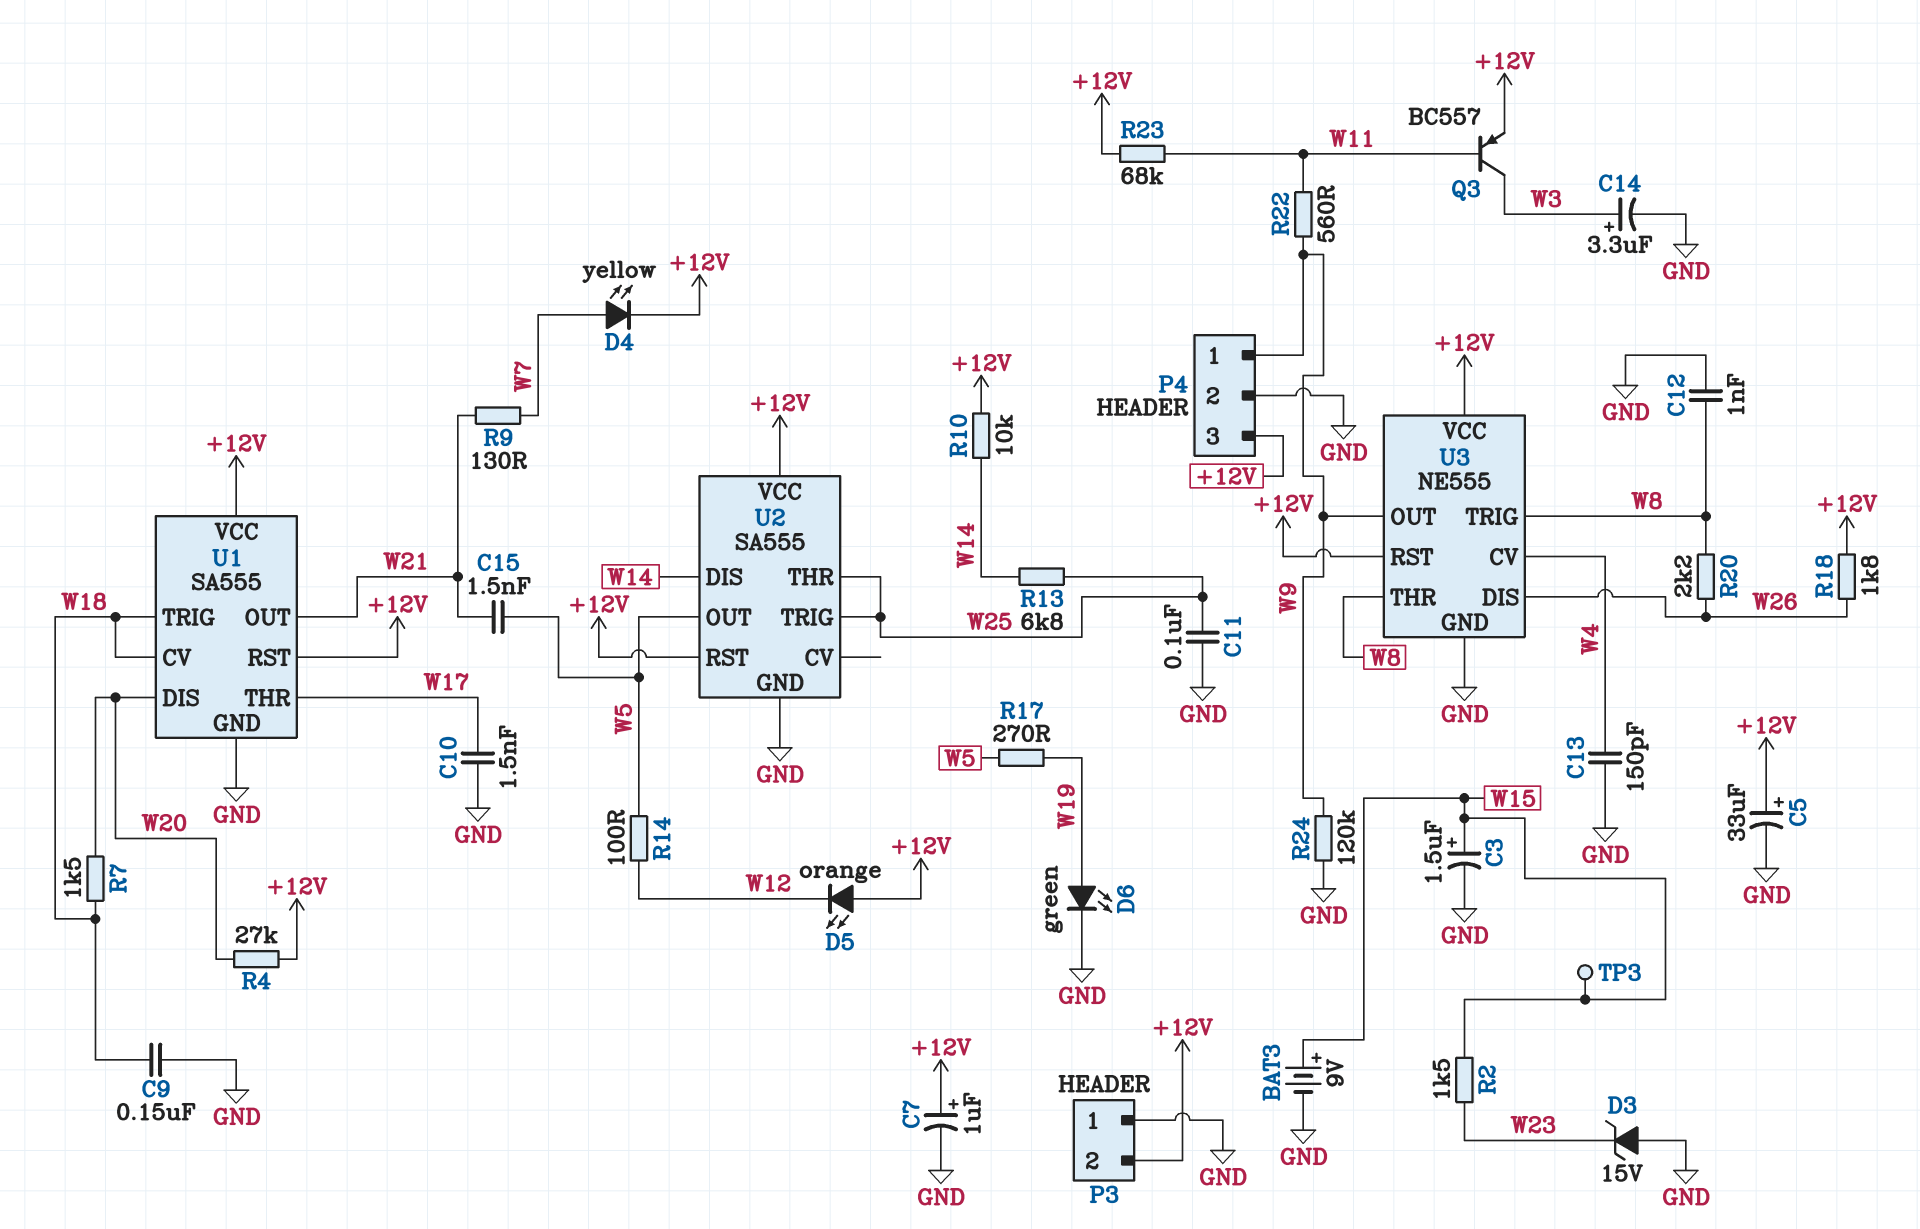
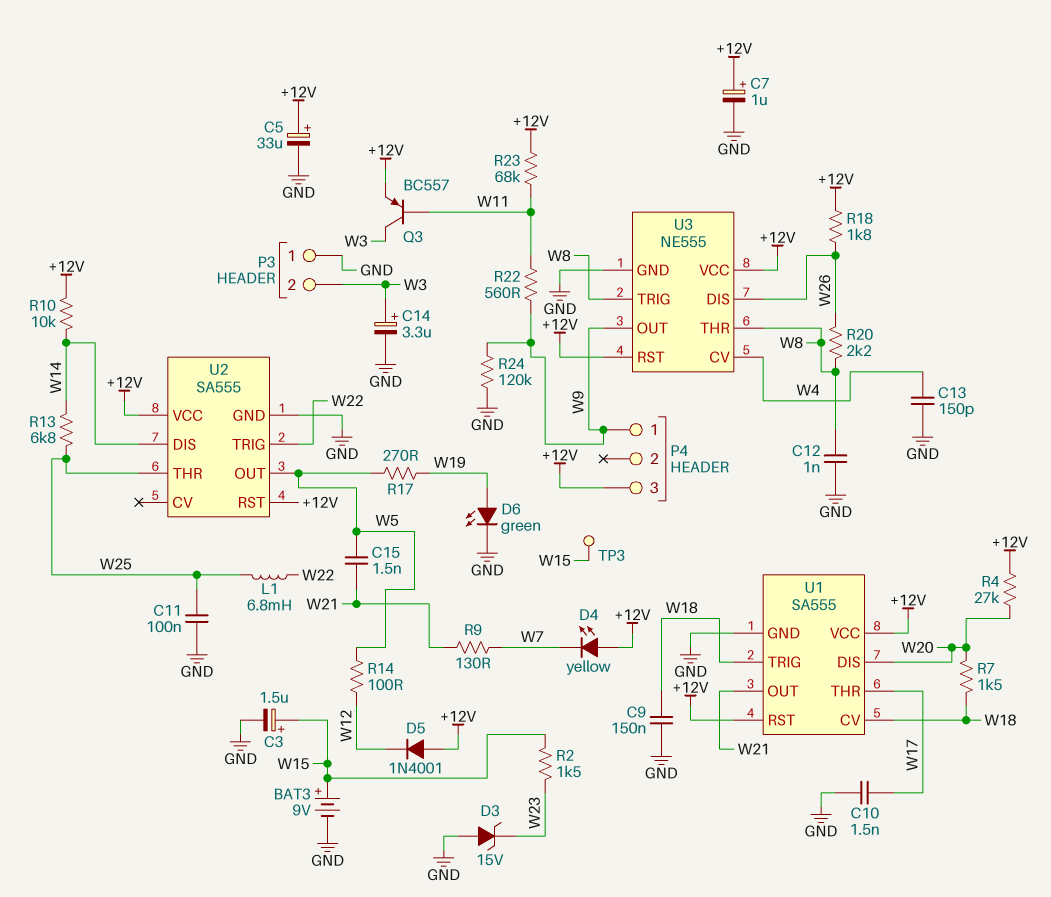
D4: LED yellow (A W7, K +12V) -> LED yellow (A +12V, K W7)
D5: LED orange (A +12V, K W12) -> diode 1N4001 (A +12V, K W12)
L1: none -> 6.8mH (W22, W25)
P3 pin 2: +12V -> W3
P4 pin 2: GND -> none
U2 pin TRIG: W25 -> W22

